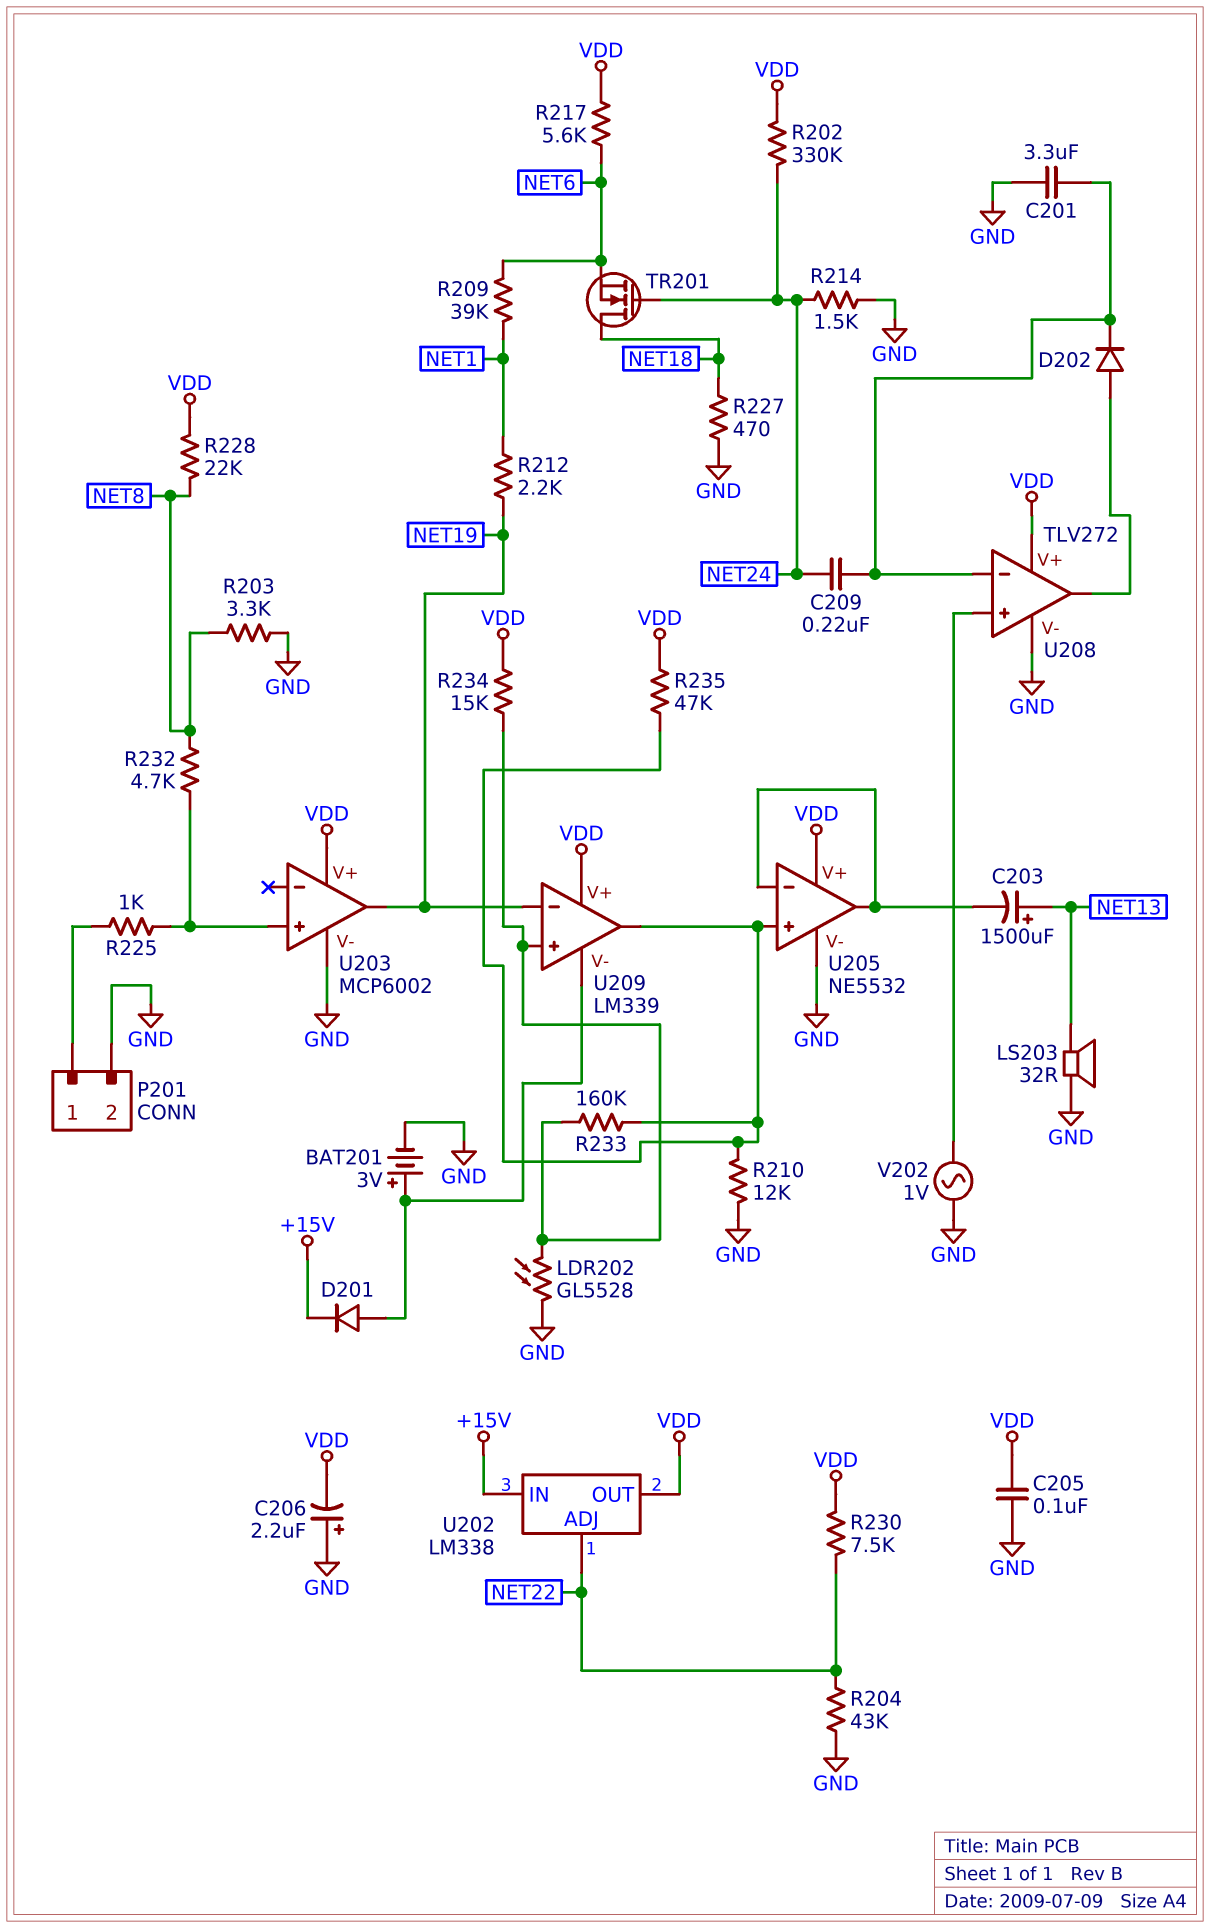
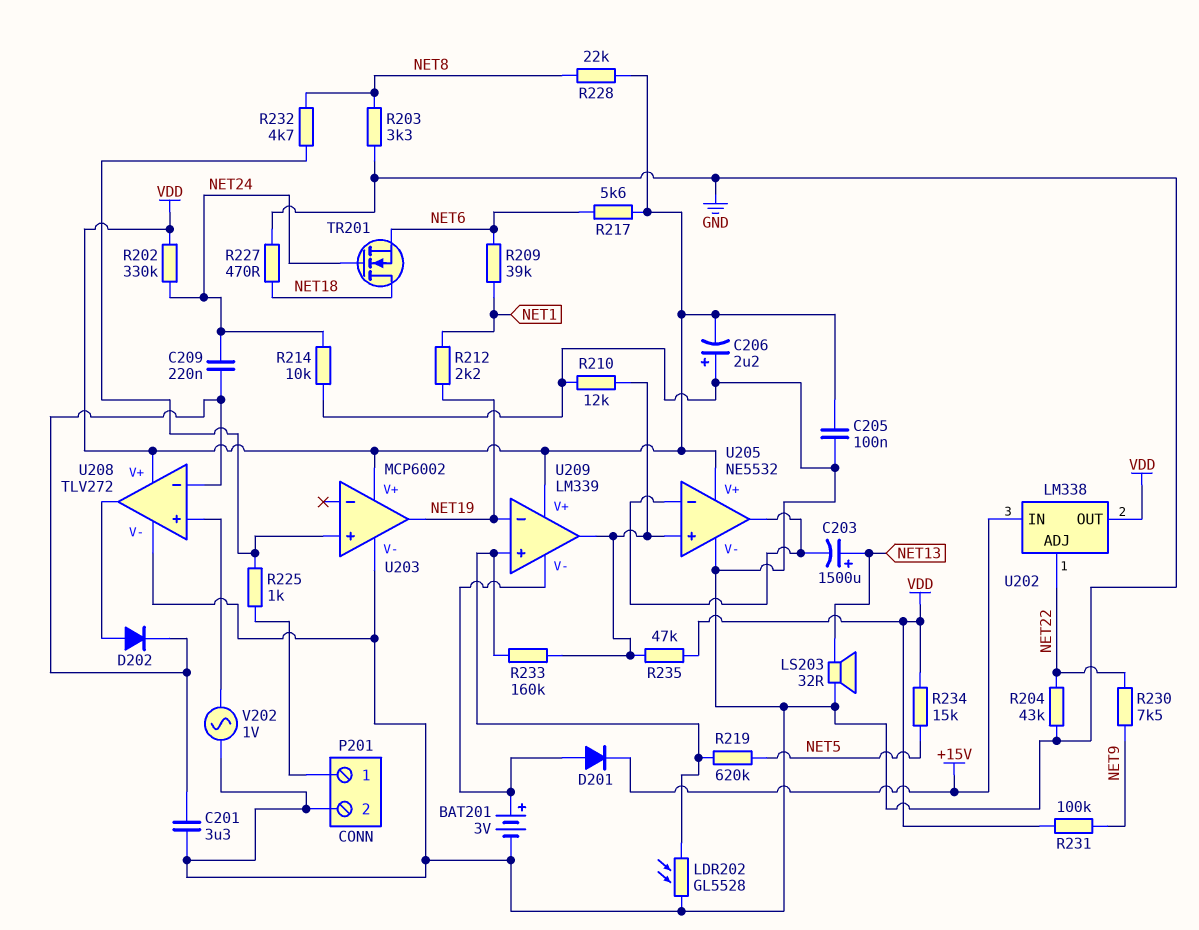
R214: 1.5k (GND, NET24) -> 10k (GND, NET24)
R219: none -> 620k (NET5, U209/in+)
R230: 7.5k (NET22, VDD) -> 7.5k (NET9, NET22)
R231: none -> 100k (NET9, VDD)
R234: 15k (U209/in+, VDD) -> 15k (NET5, VDD)

